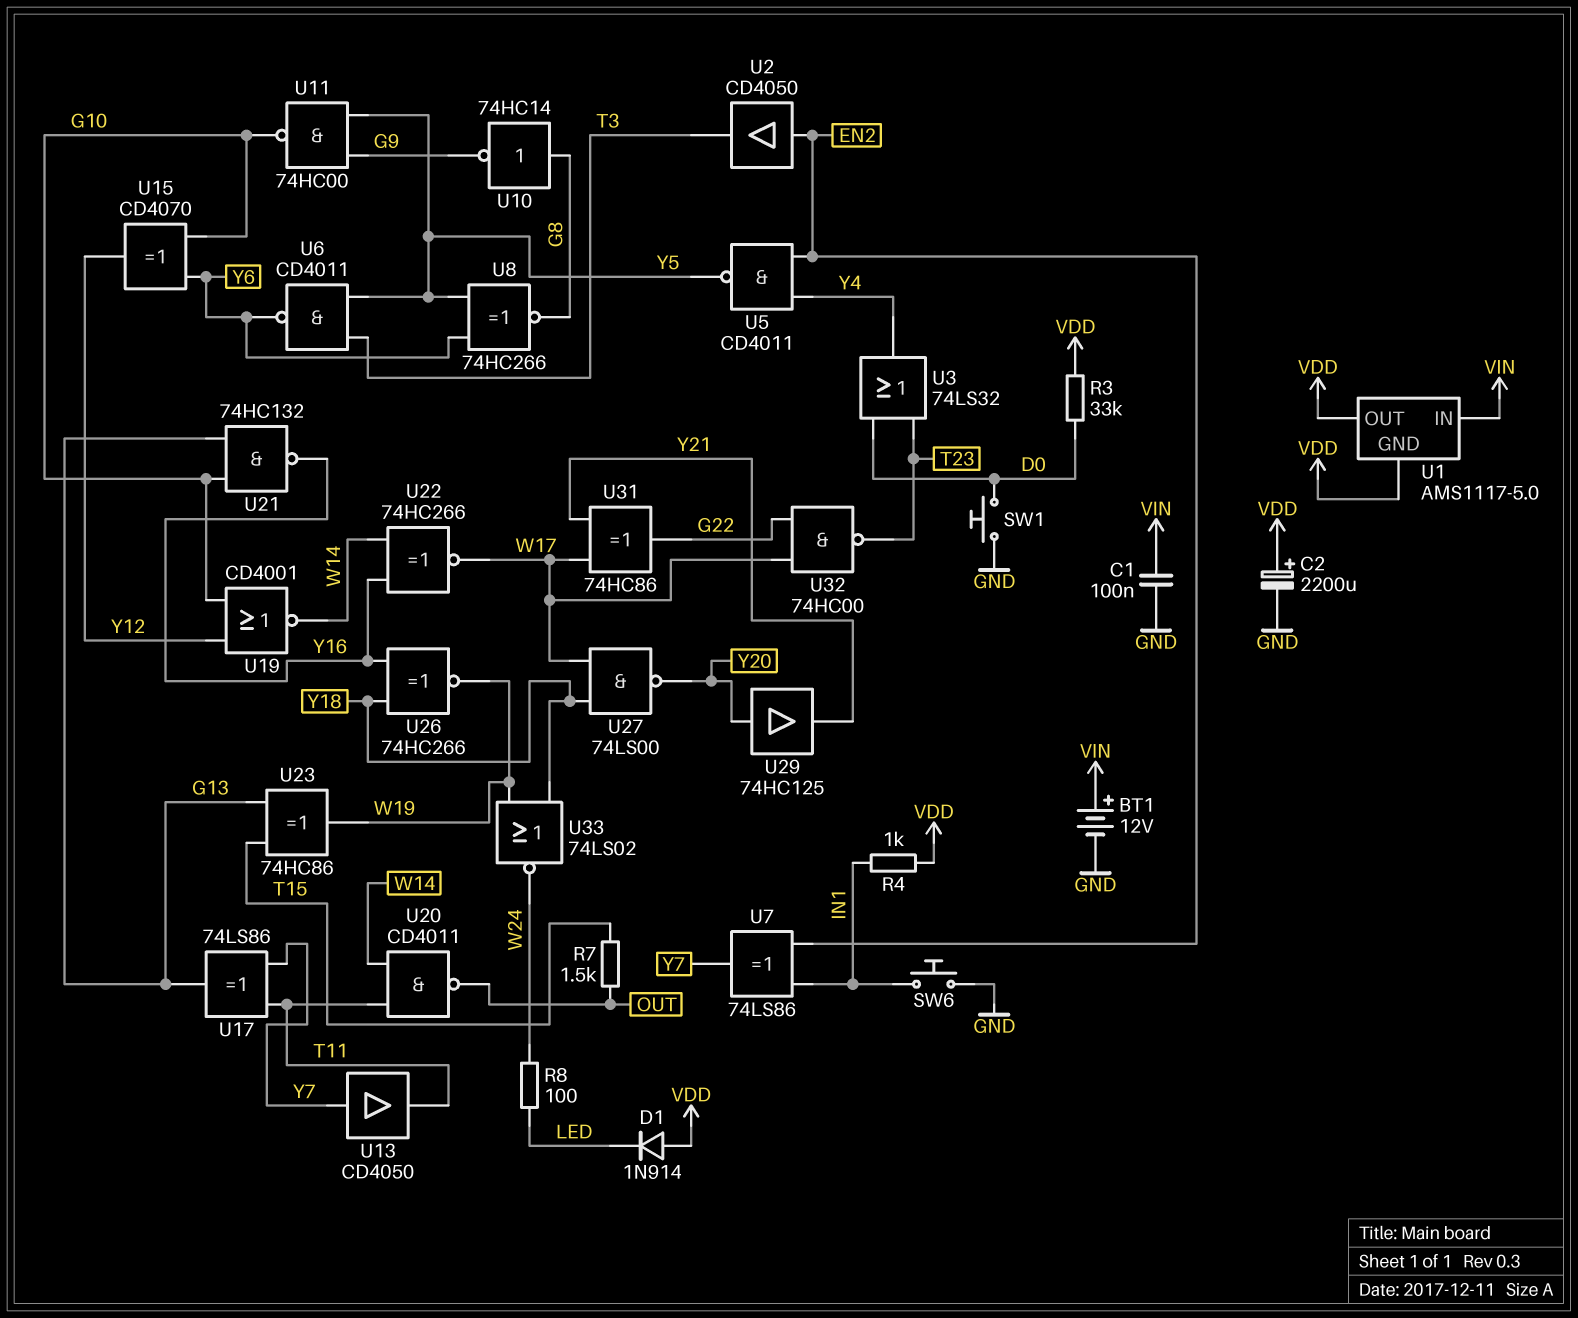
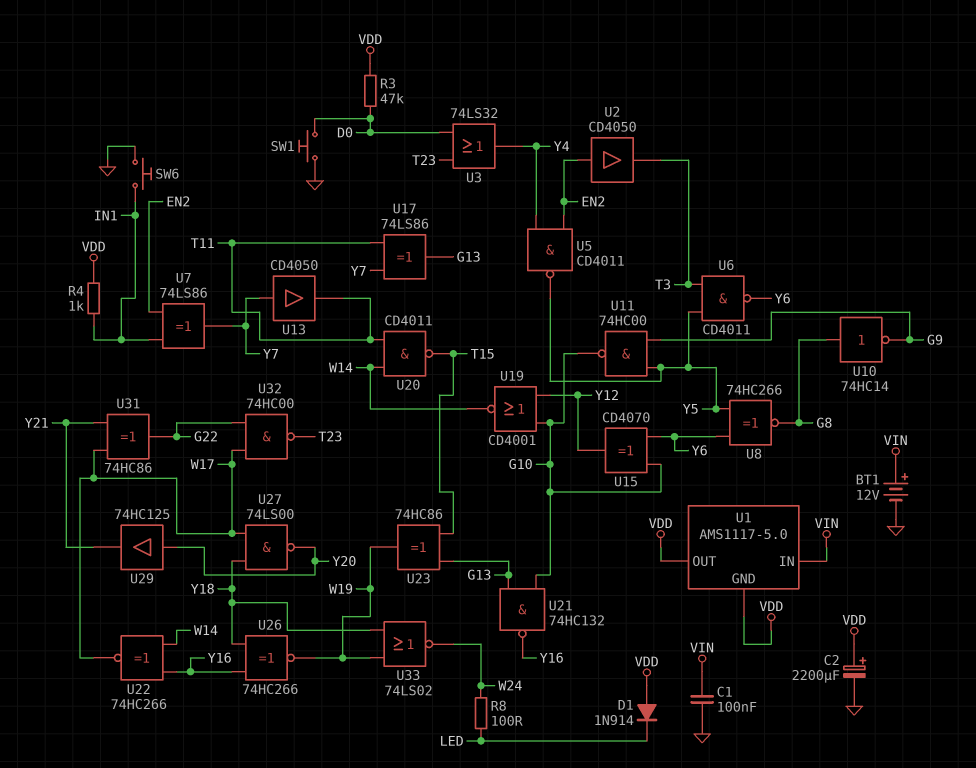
R3: 33k (D0, VDD) -> 47k (D0, VDD)
R7: 1.5k (OUT, T15) -> none
U20: NAND CD4011 (in T11, in W14, out OUT) -> NAND CD4011 (in T11, in W14, out T15)

